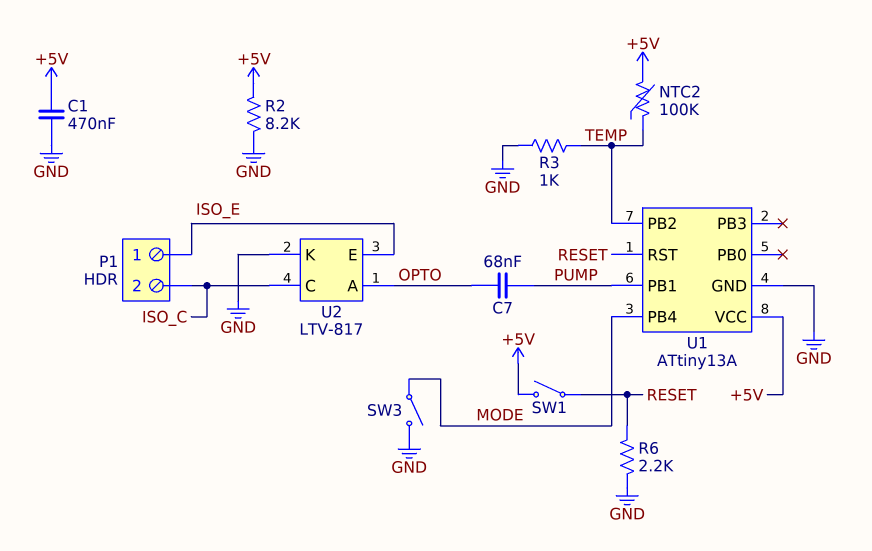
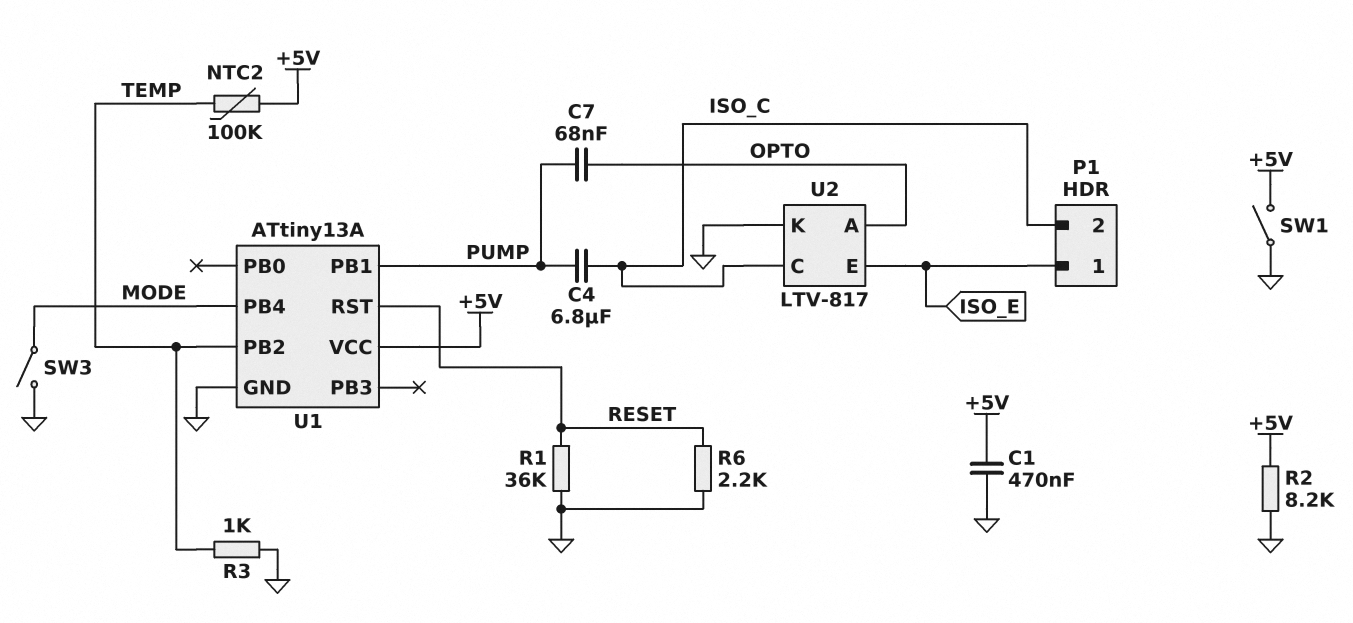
C4: none -> 6.8uF (ISO_C, PUMP)
R1: none -> 36k (GND, RESET)
SW1: switch (+5V, RESET) -> switch (+5V, GND)

